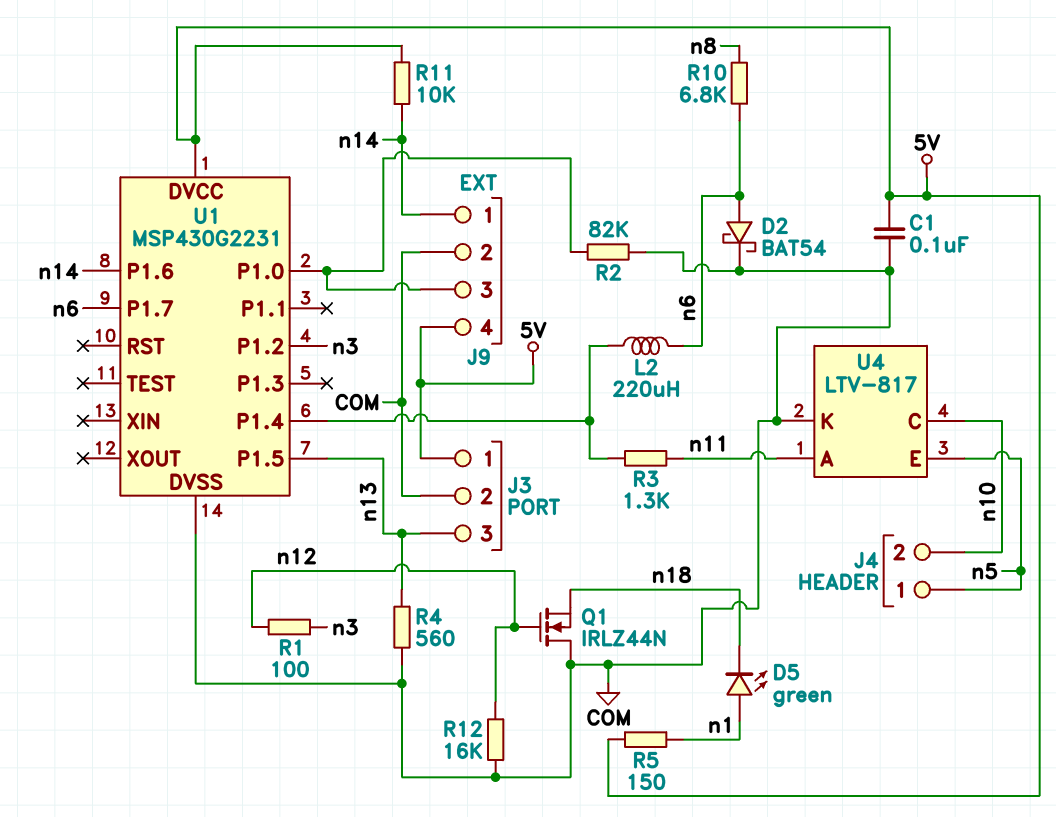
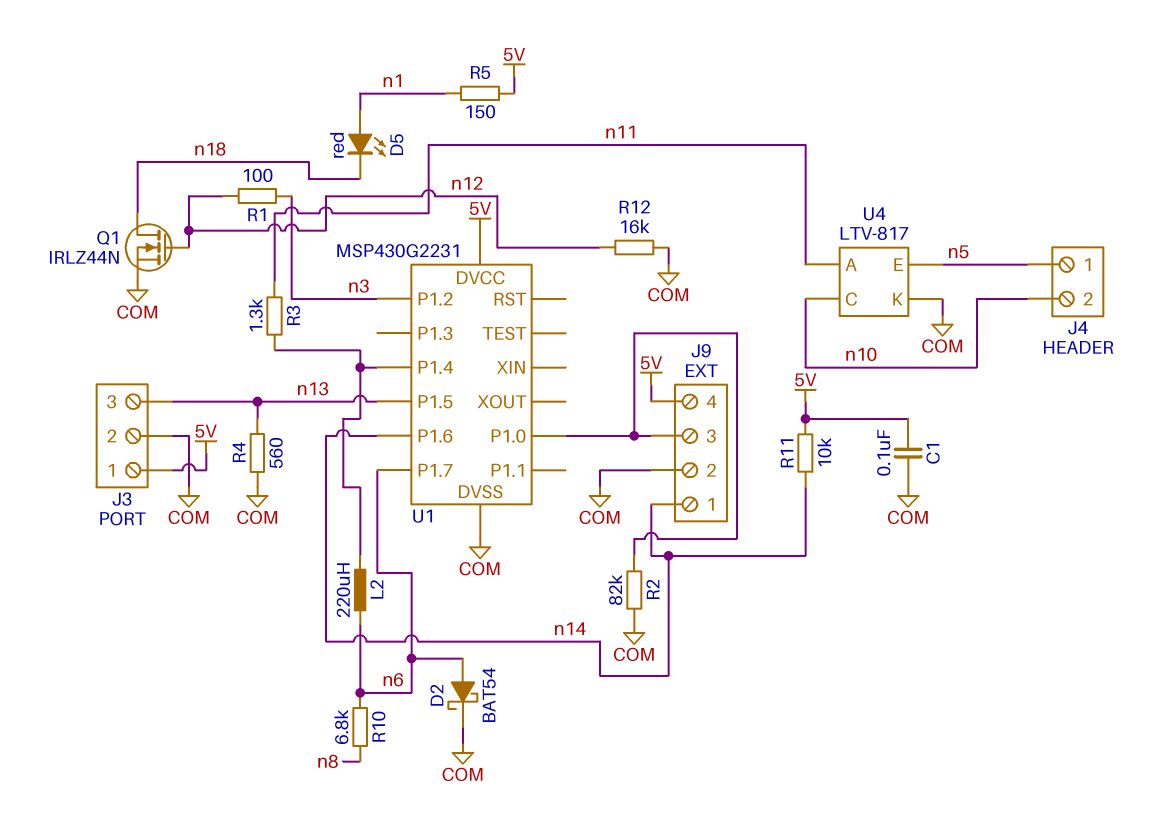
D5: LED green (A n1, K n18) -> LED red (A n1, K n18)
Q1: NMOS IRLZ44N (G n12, D COM, S n18) -> NMOS IRLZ44N (G n12, D n18, S COM)

